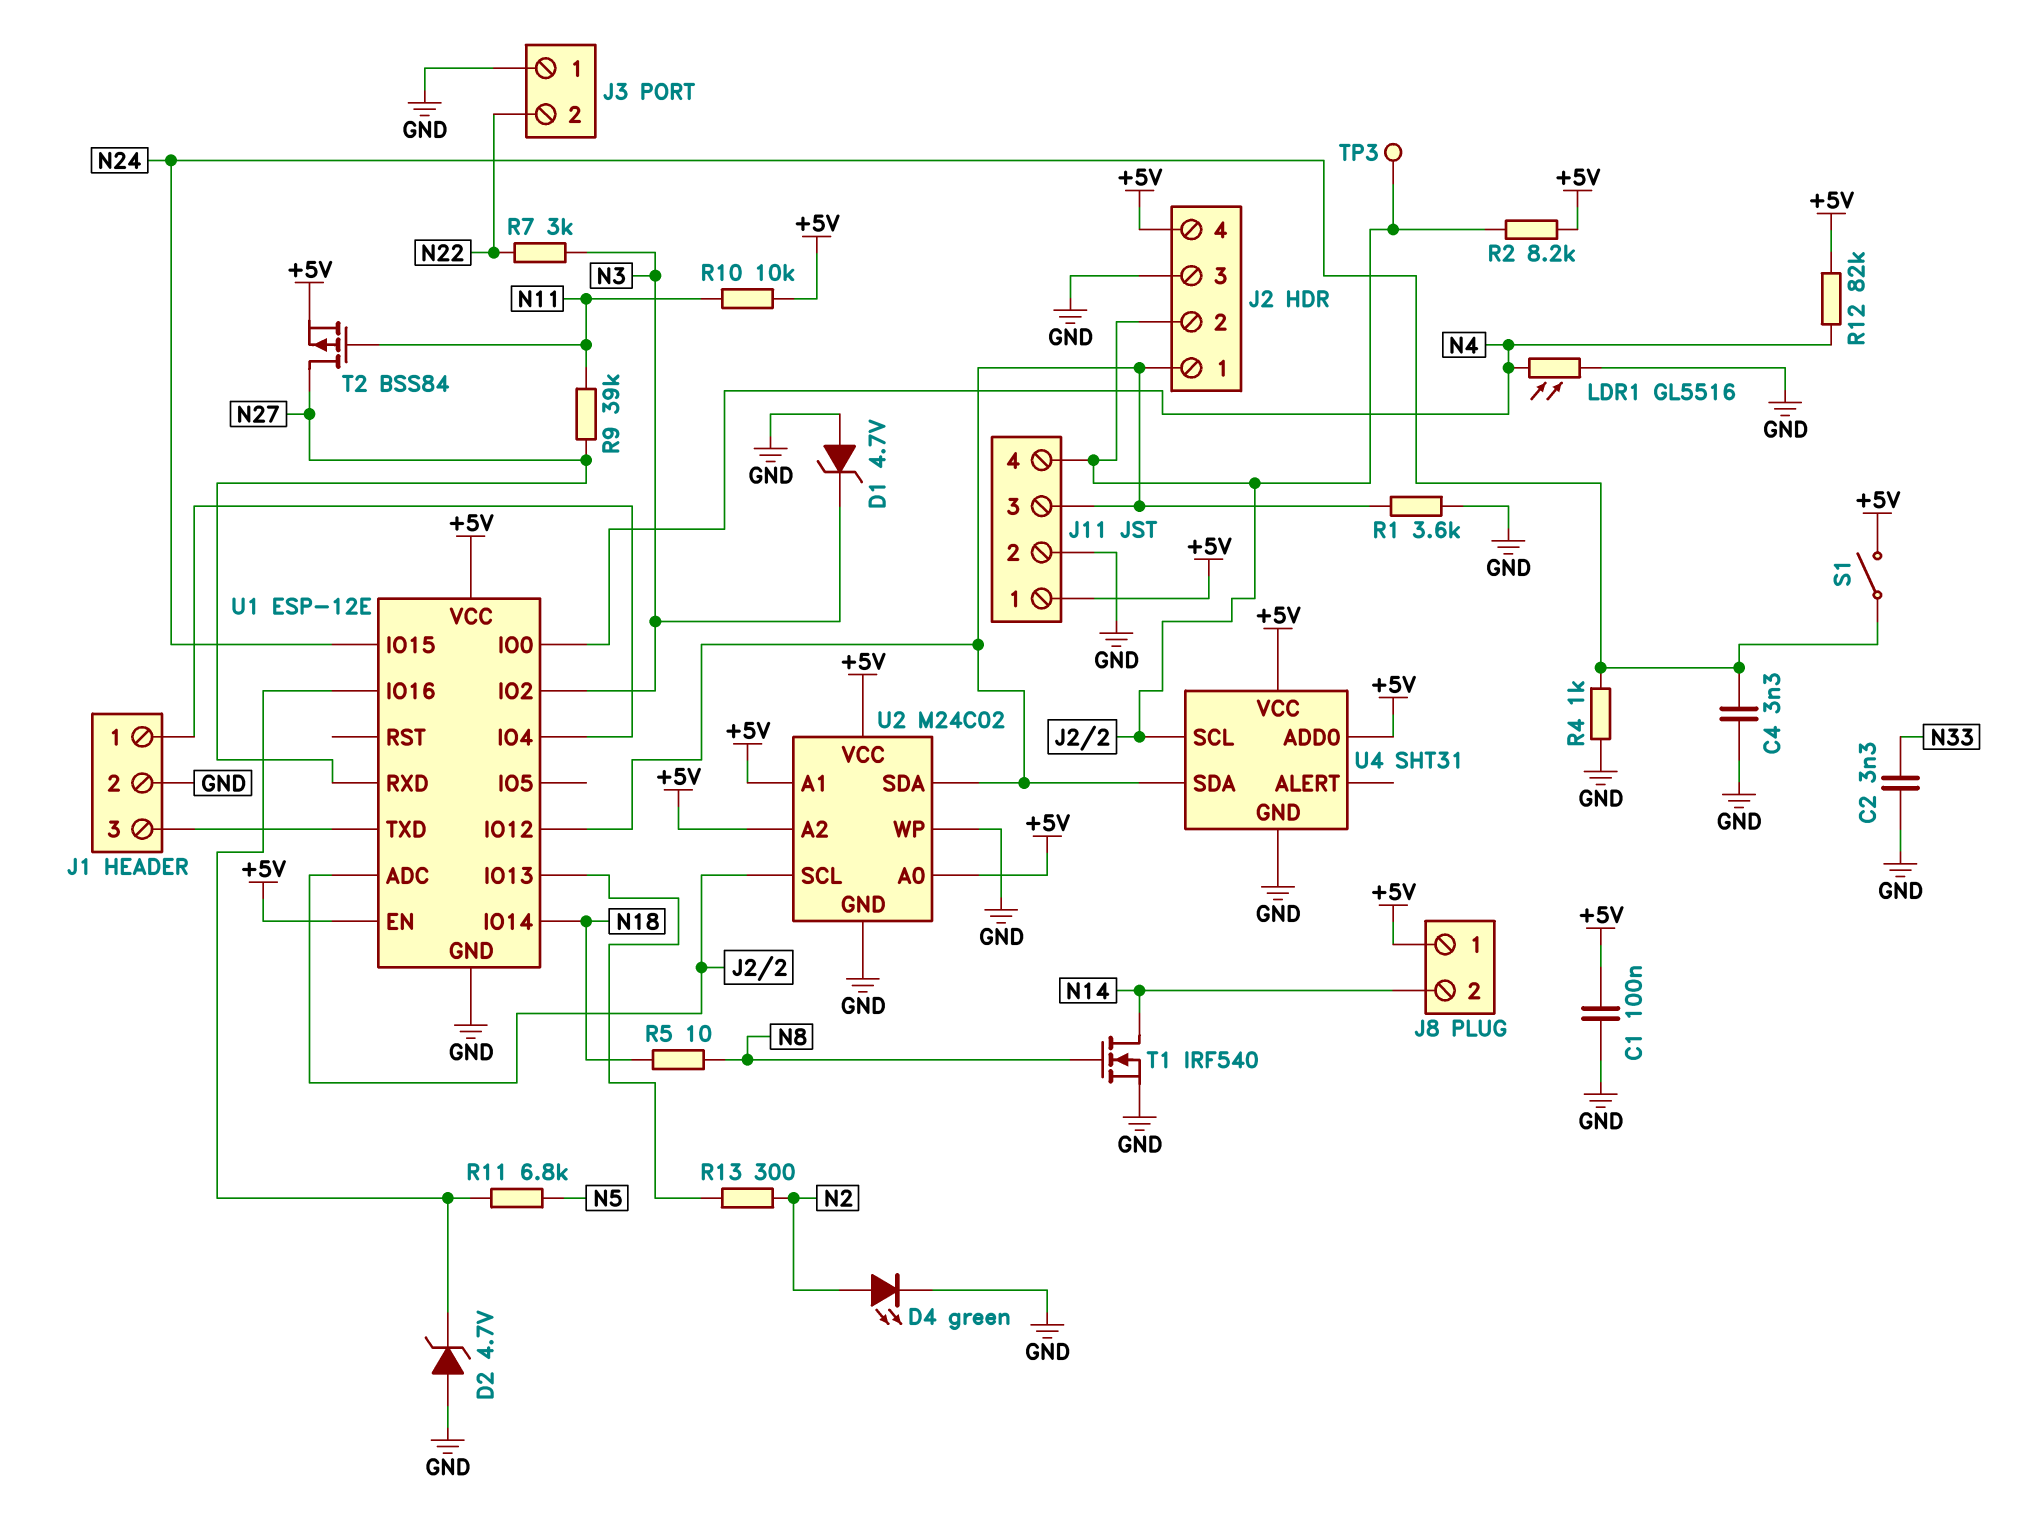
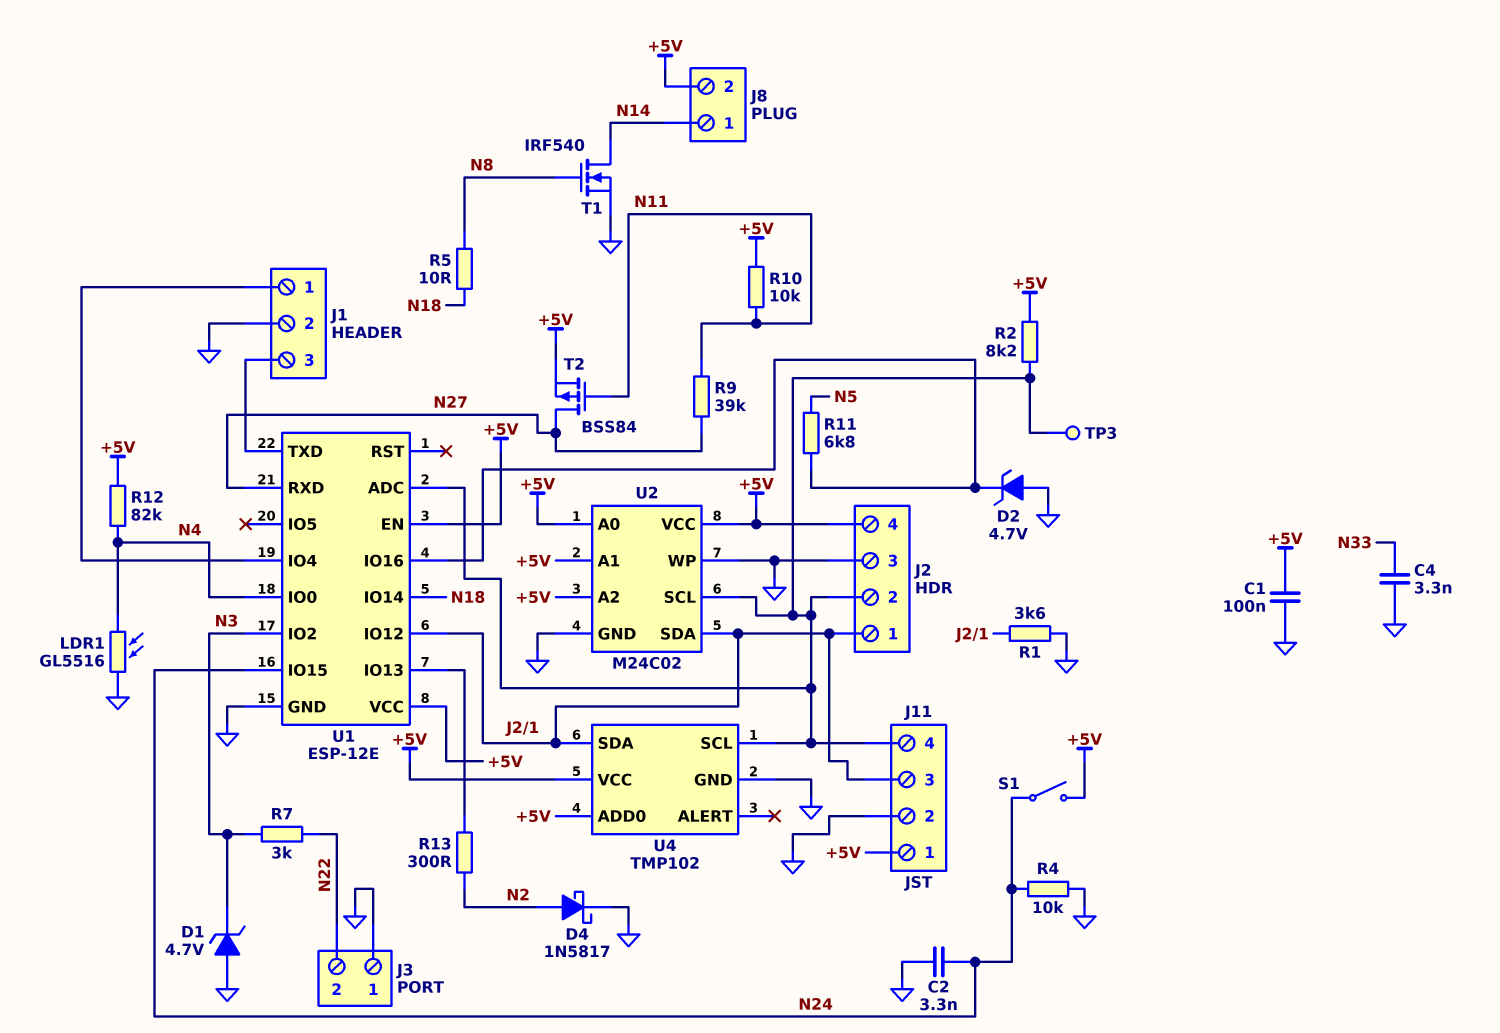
C2: 3.3nF (GND, N33) -> 3.3nF (GND, N24)
C4: 3.3nF (GND, N24) -> 3.3nF (GND, N33)
D4: LED green (A N2, K GND) -> schottky 1N5817 (A N2, K GND)
J8 pin 1: +5V -> N14
J8 pin 2: N14 -> +5V
R4: 1k (GND, N24) -> 10k (GND, N24)
U4: SHT31 -> TMP102

